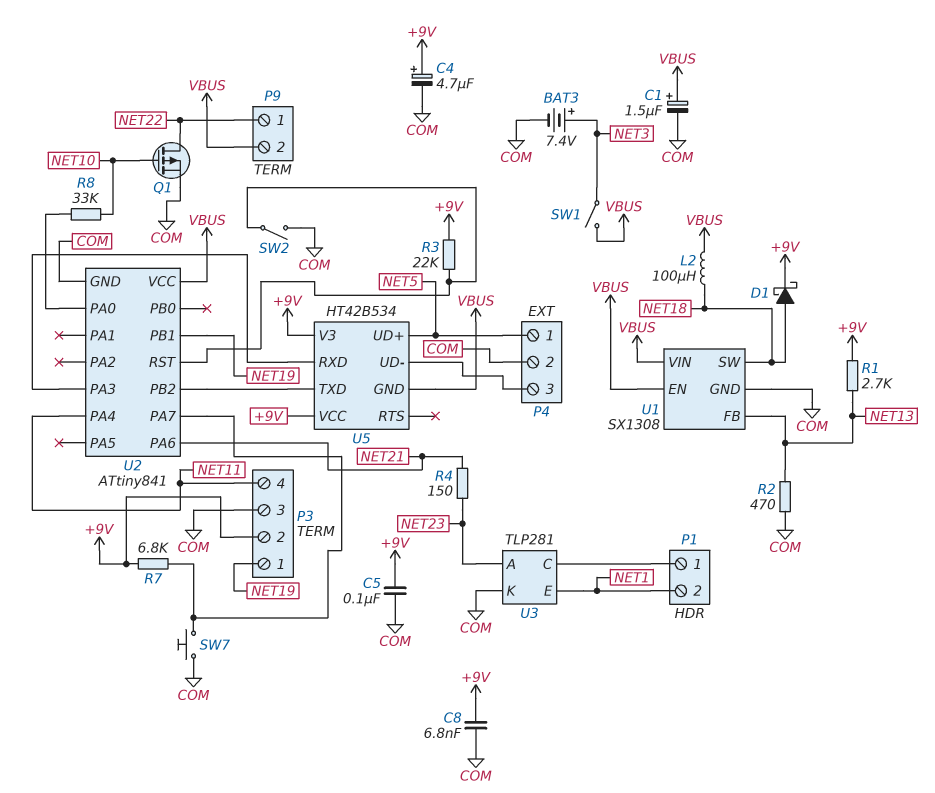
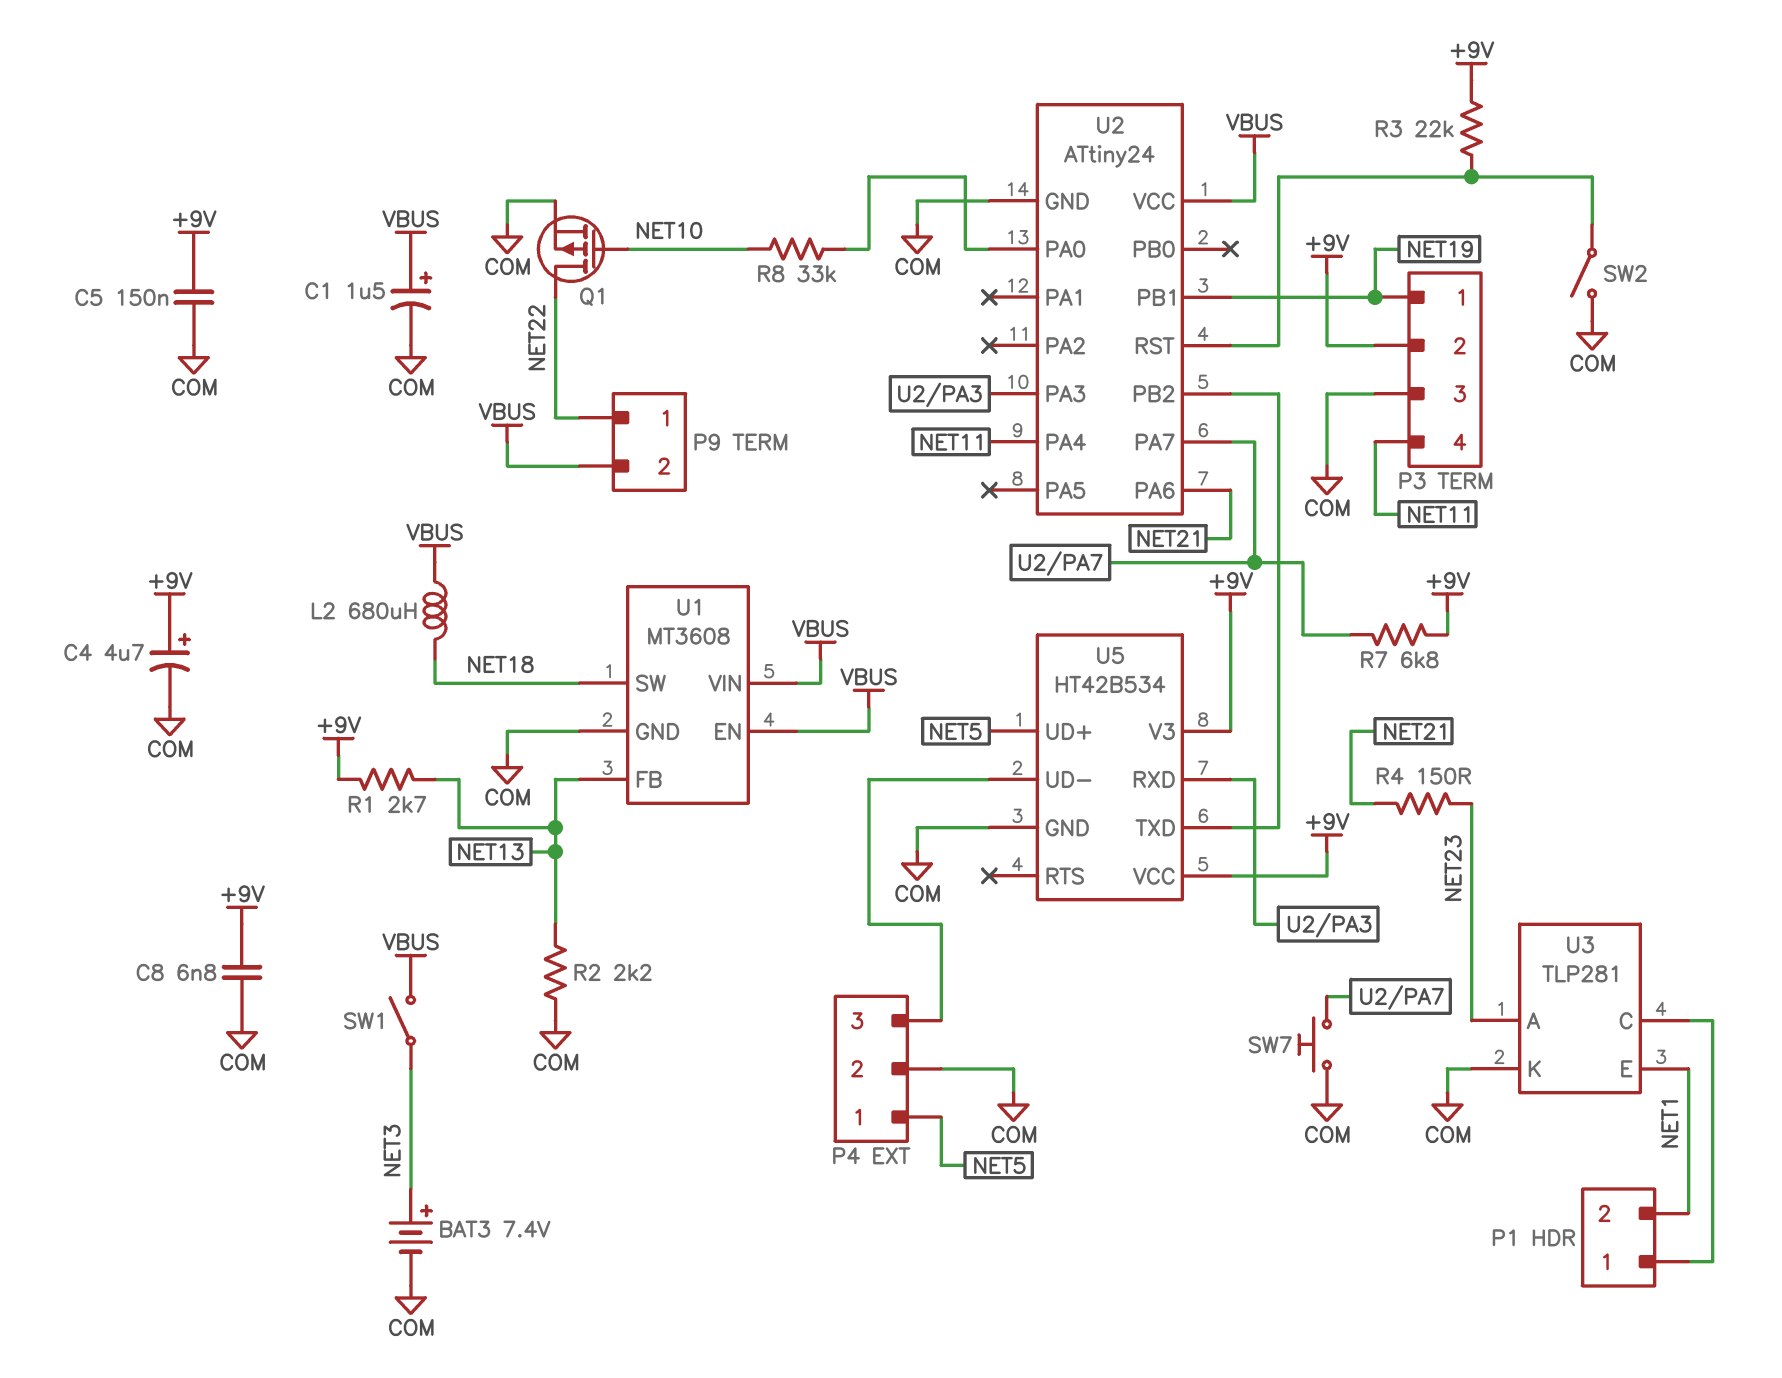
C5: 100nF (+9V, COM) -> 150nF (+9V, COM)
D1: schottky (A NET18, K +9V) -> none
L2: 100uH (NET18, VBUS) -> 680uH (NET18, VBUS)
R2: 470 (COM, NET13) -> 2.2k (COM, NET13)
U1: SX1308 -> MT3608
U2: ATtiny841 -> ATtiny24
U5 pin GND: VBUS -> COM

